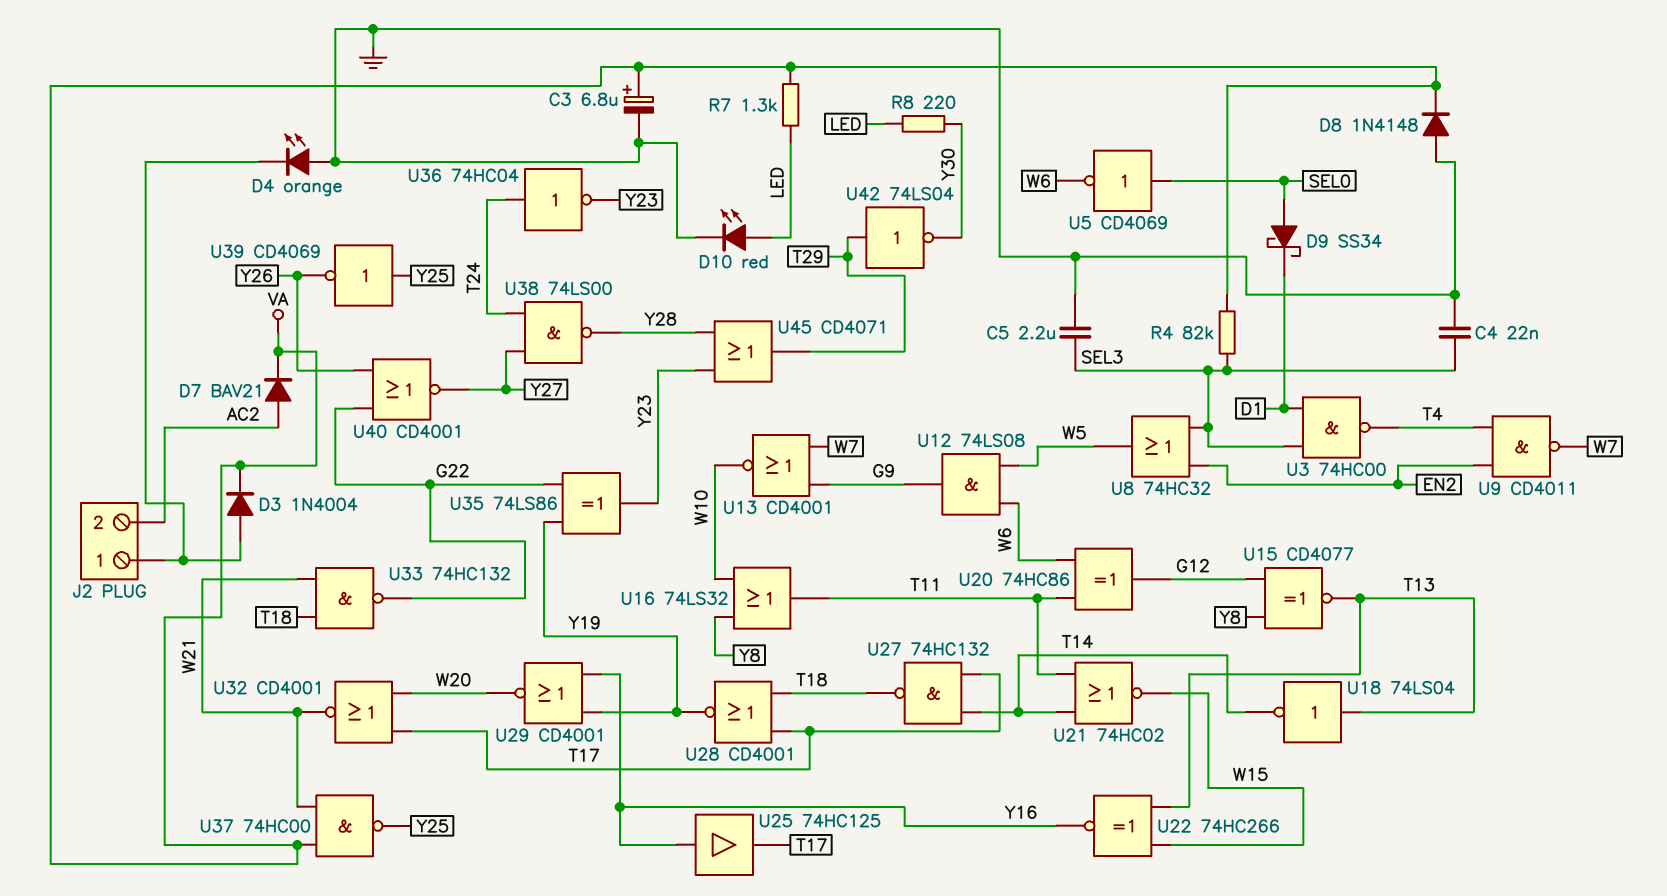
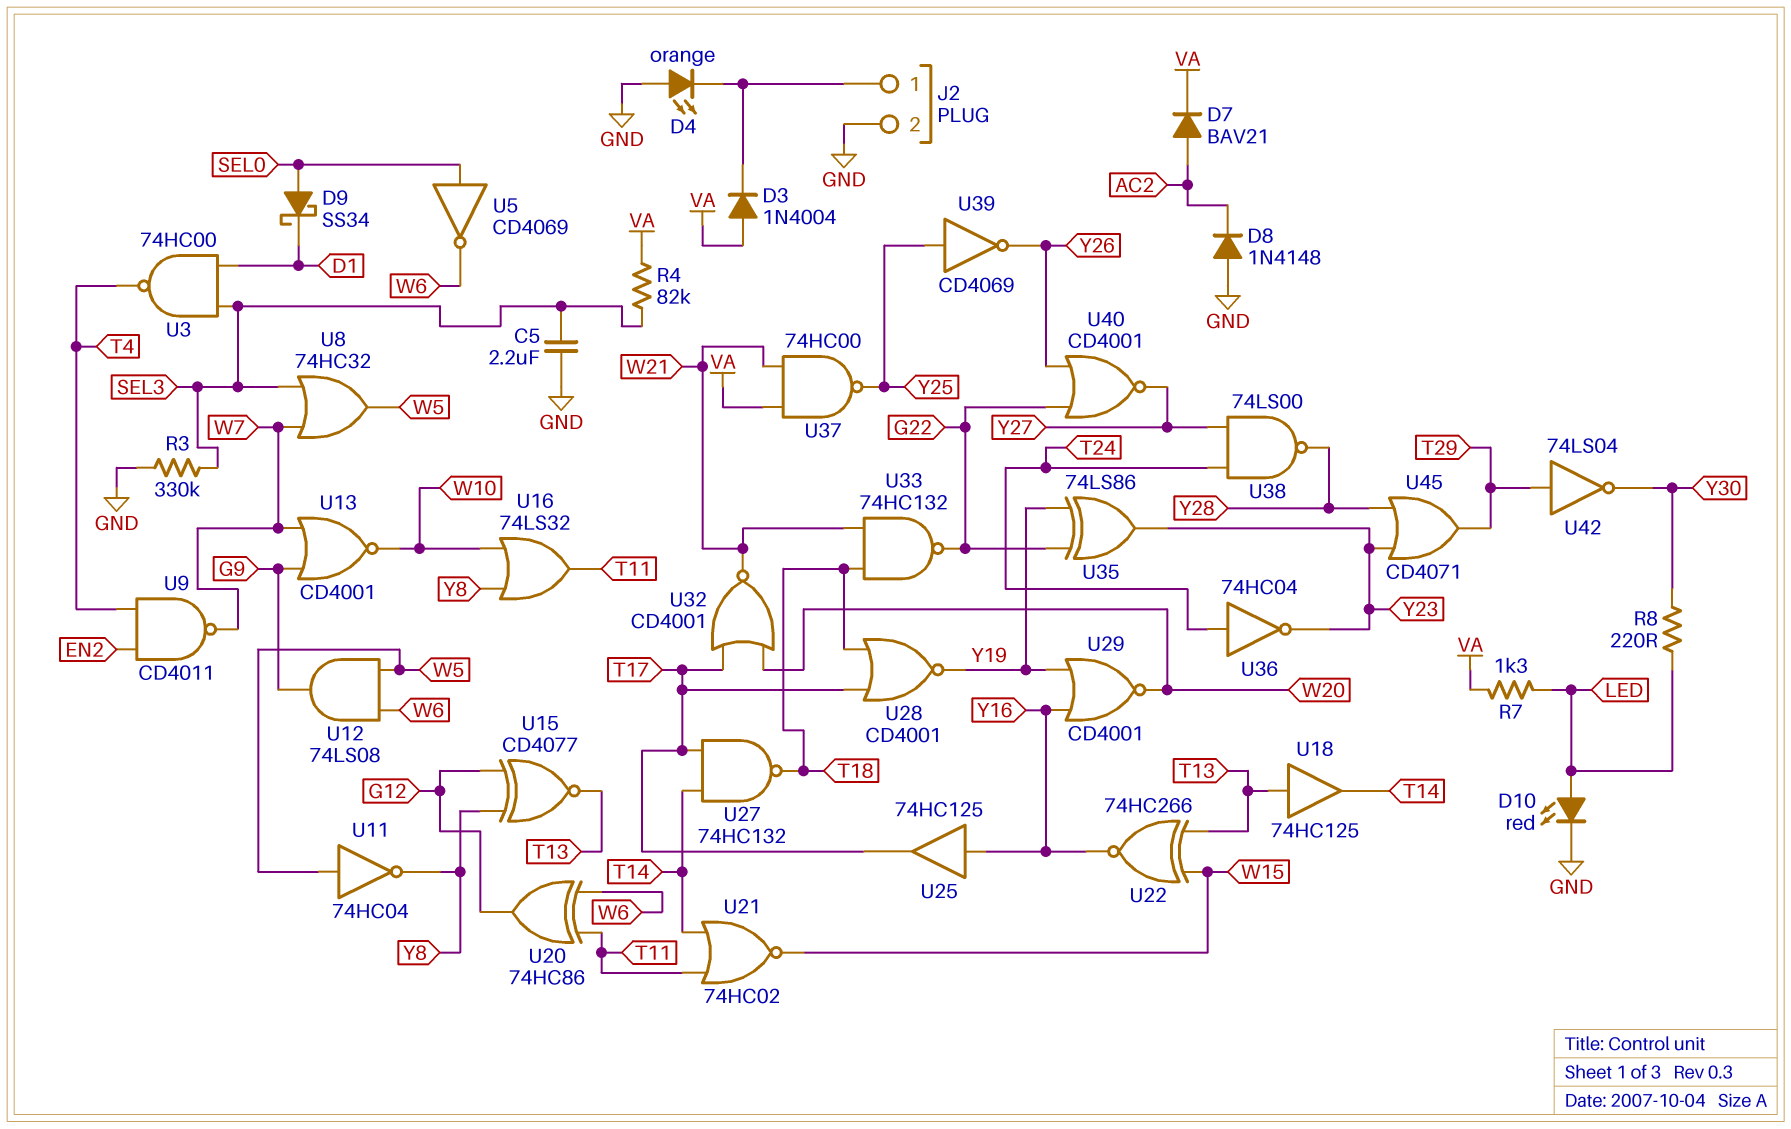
C3: 6.8uF (plus VA, minus GND) -> none
C4: 22nF (GND, SEL3) -> none
D3: diode 1N4004 (A J2/1, K VA) -> diode 1N4004 (A VA, K J2/1)
D8: diode 1N4148 (A GND, K VA) -> diode 1N4148 (A GND, K AC2)
J2 pin 2: AC2 -> GND
R3: none -> 330k (GND, SEL3)
U8: OR 74HC32 (in EN2, in SEL3, out W5) -> OR 74HC32 (in SEL3, in W7, out W5)
U11: none -> NOT 74HC04 (in W5, out Y8)
U18: NOT 74LS04 (in T13, out T14) -> buffer 74HC125 (in T13, out T14)

